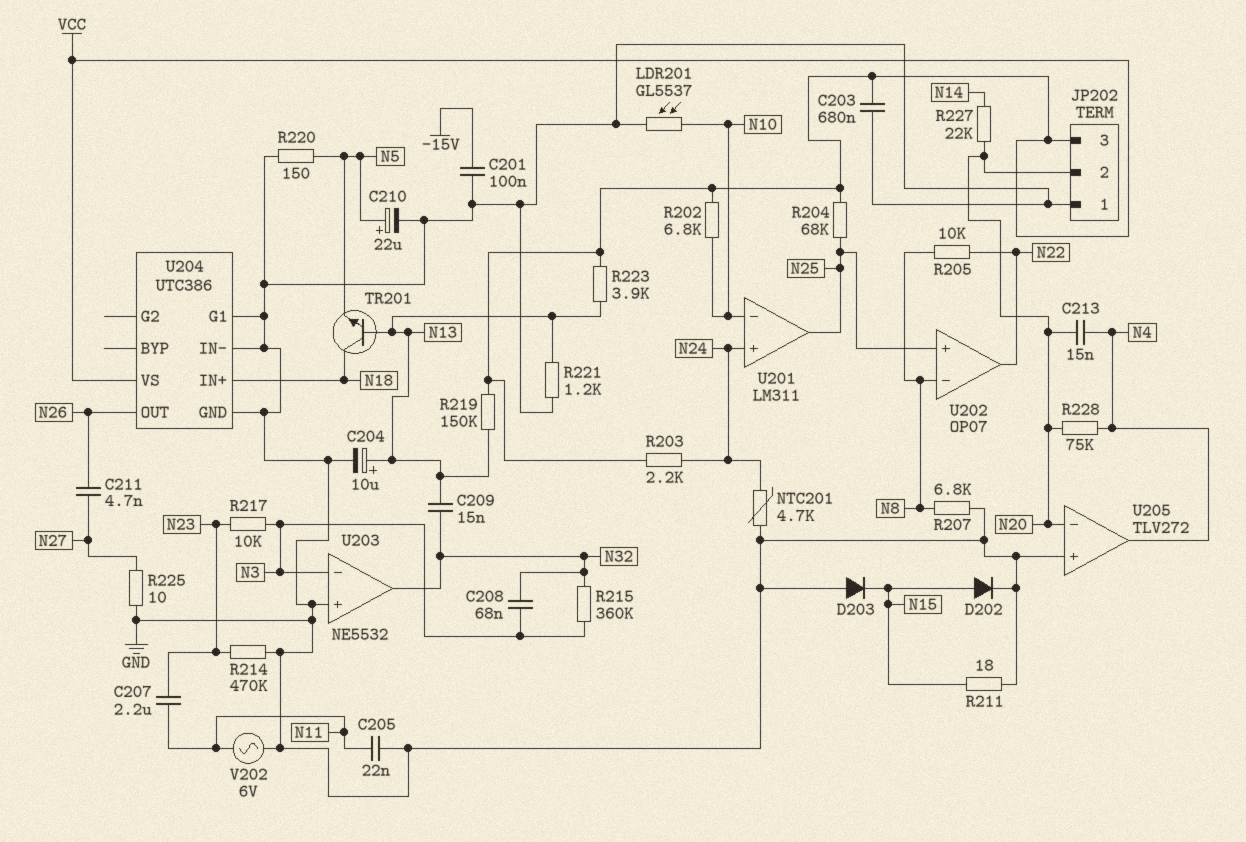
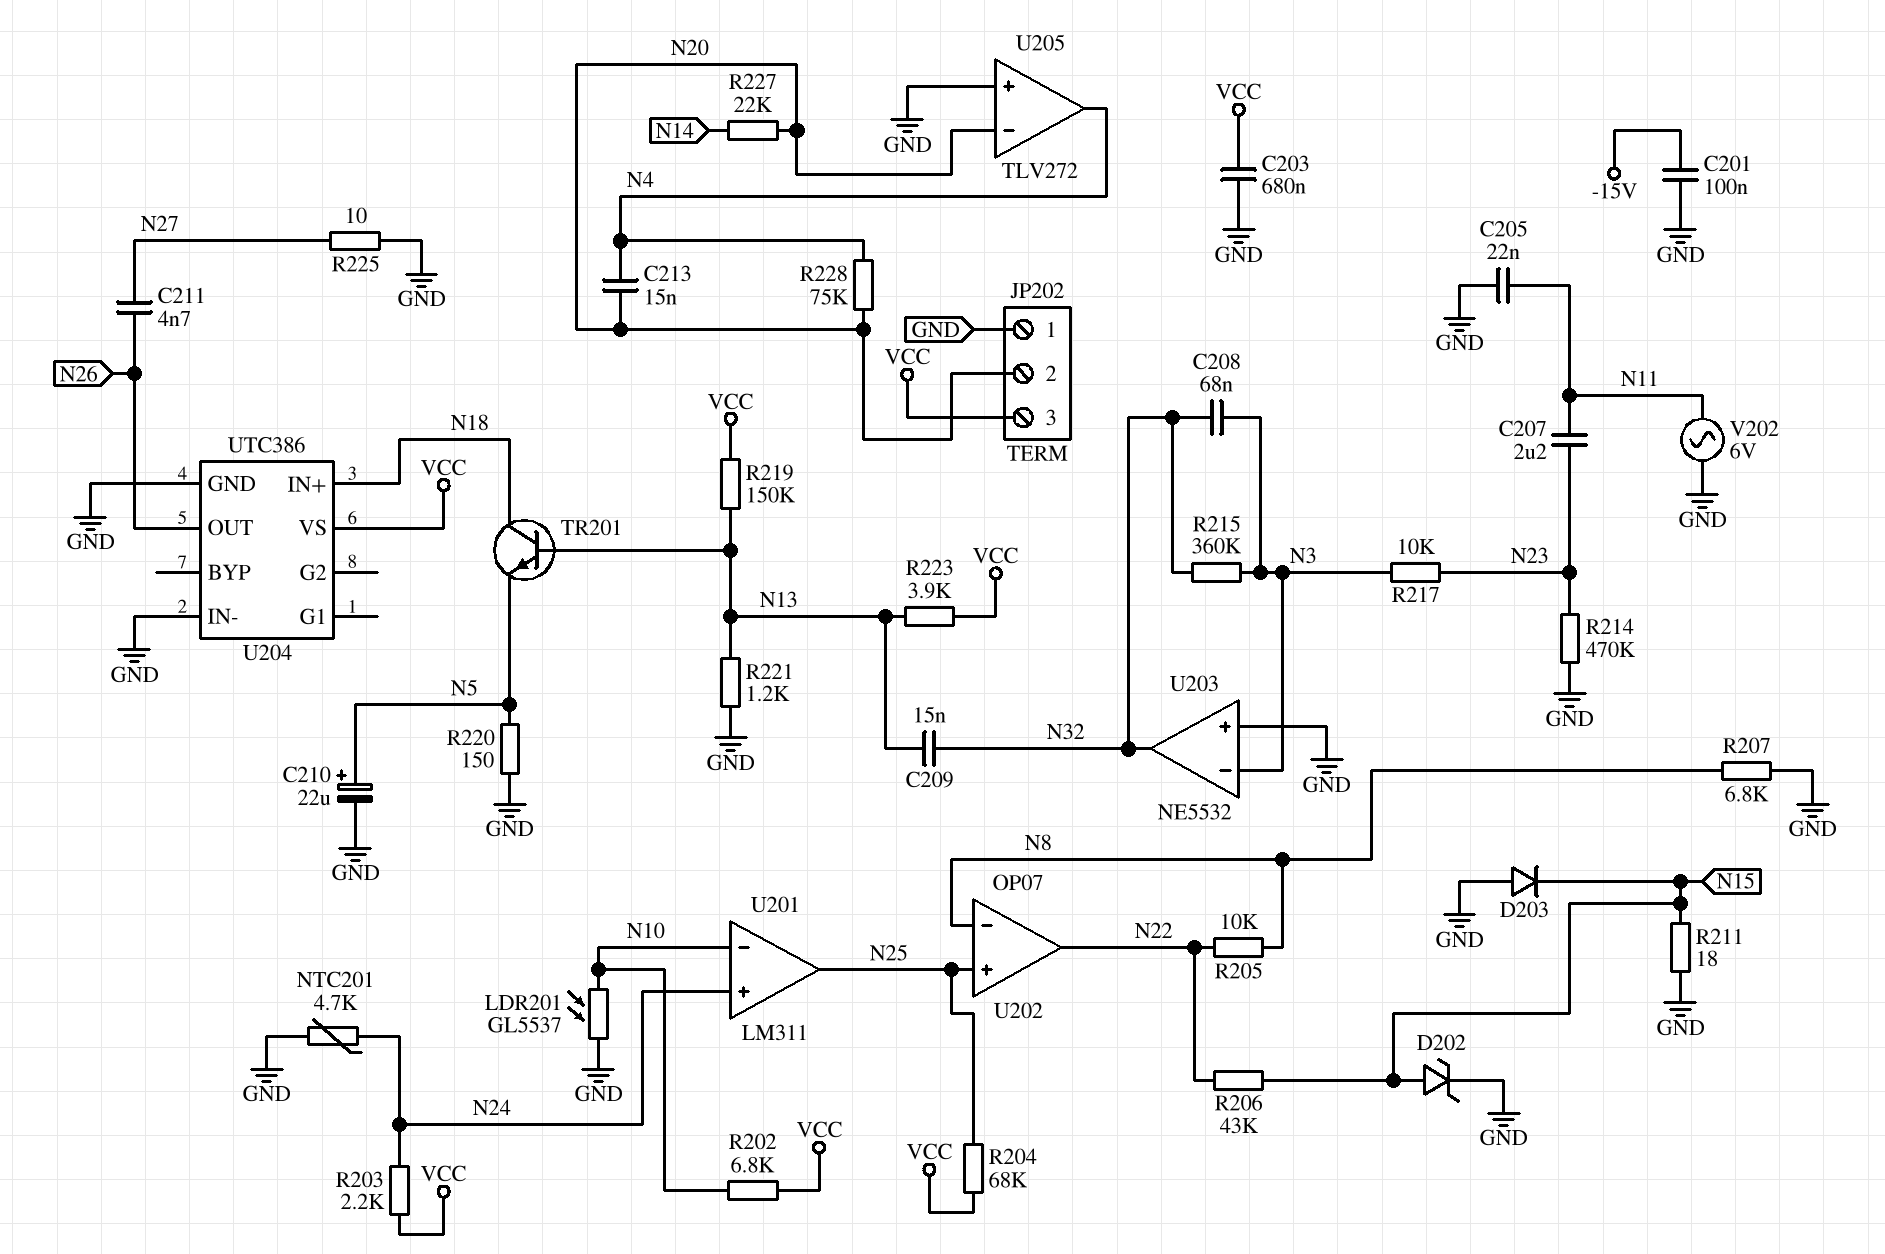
C204: 10uF (plus N13, minus GND) -> none
D202: diode (A N15, K GND) -> zener (A N15, K GND)
R206: none -> 43k (N15, N22)
U204 pin G1: GND -> none

